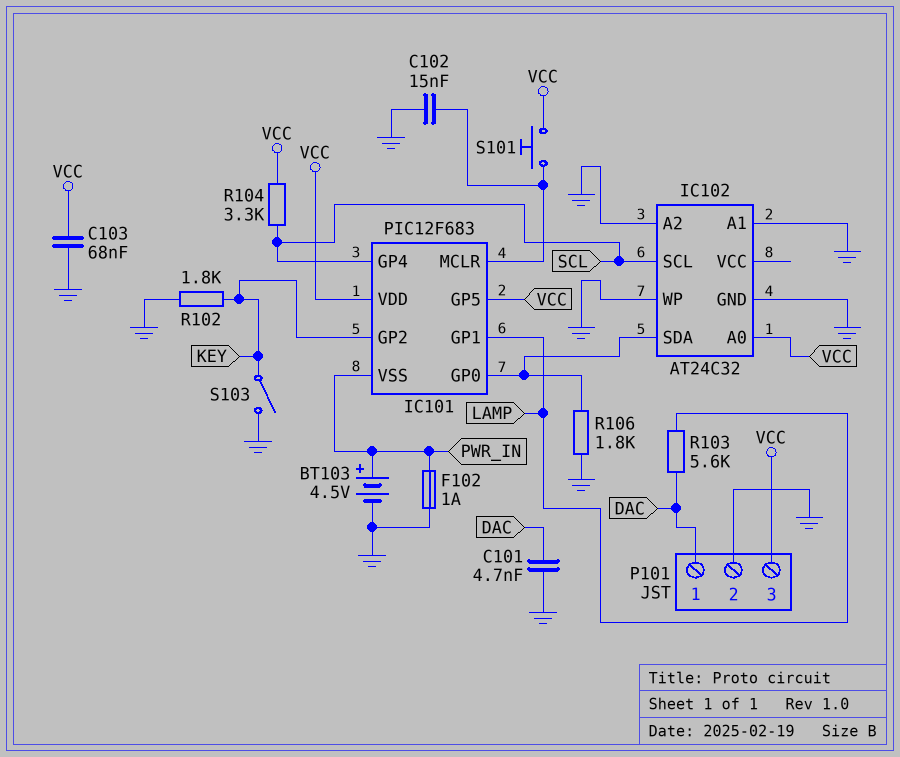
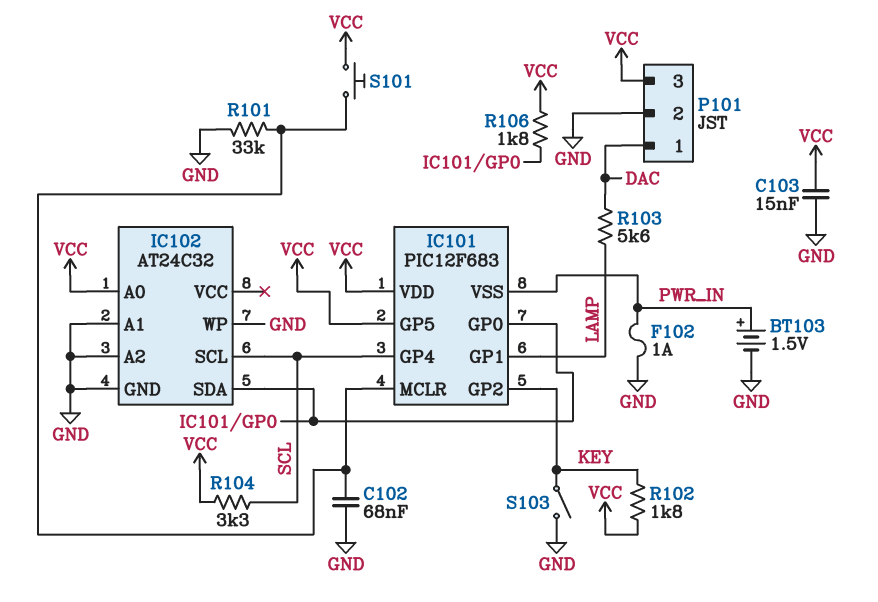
BT103: 4.5V (plus PWR_IN, minus GND) -> 1.5V (plus PWR_IN, minus GND)
C101: 4.7nF (DAC, GND) -> none
C102: 15nF (GND, IC101/MCLR) -> 68nF (GND, IC101/MCLR)
C103: 68nF (GND, VCC) -> 15nF (GND, VCC)
R101: none -> 33k (GND, IC101/MCLR)
R102: 1.8k (GND, KEY) -> 1.8k (KEY, VCC)
R106: 1.8k (GND, IC101/GP0) -> 1.8k (IC101/GP0, VCC)

